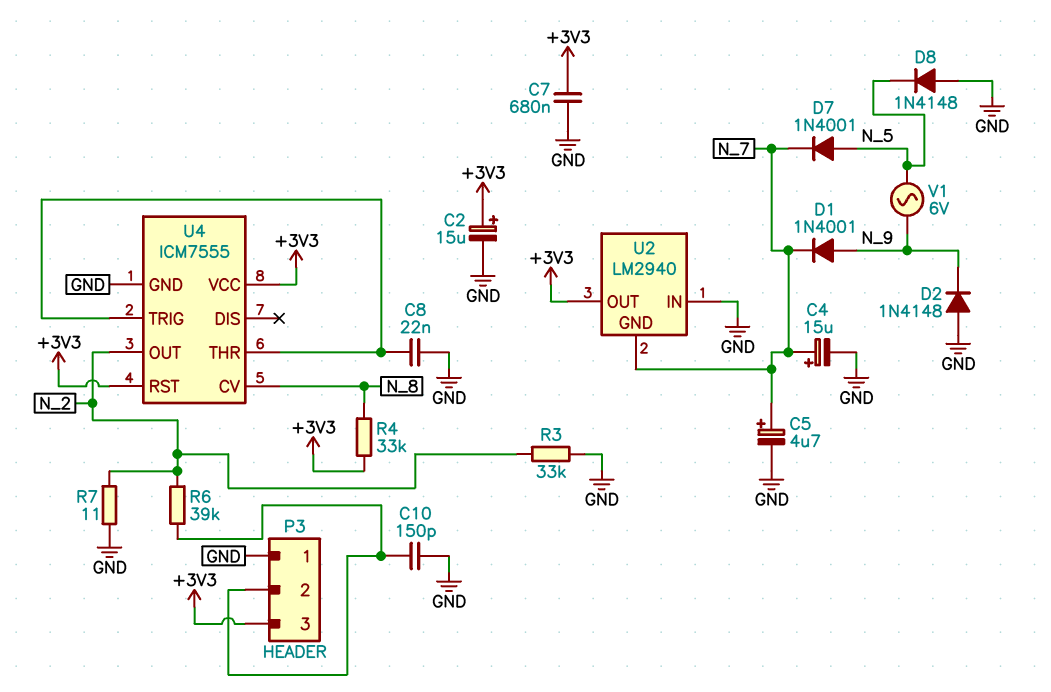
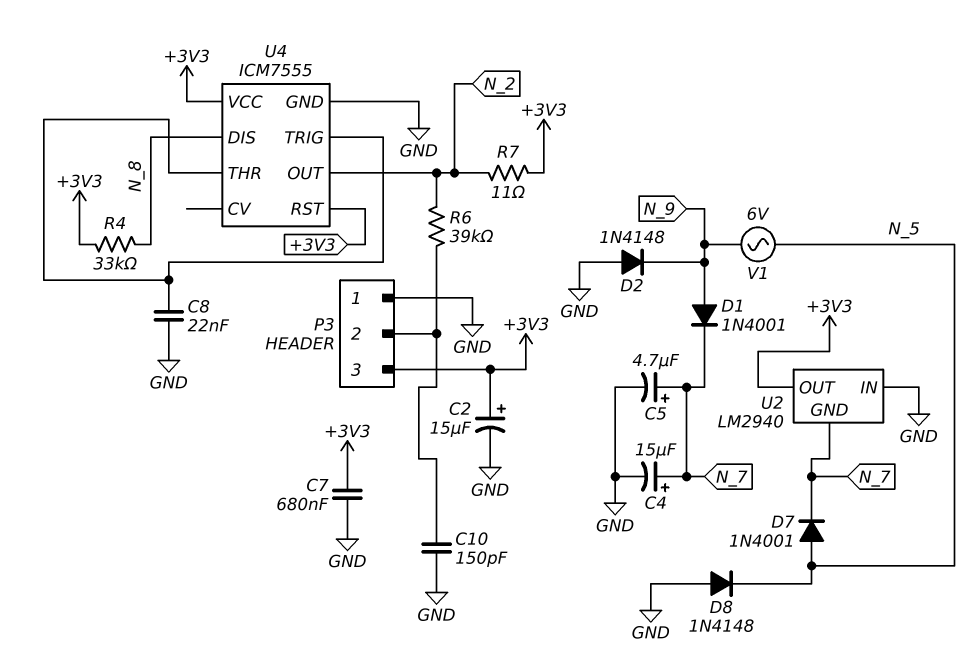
R3: 33k (GND, N_2) -> none
R7: 11 (GND, N_2) -> 11 (+3V3, N_2)
U4 pin CV: N_8 -> none
U4 pin DIS: none -> N_8

